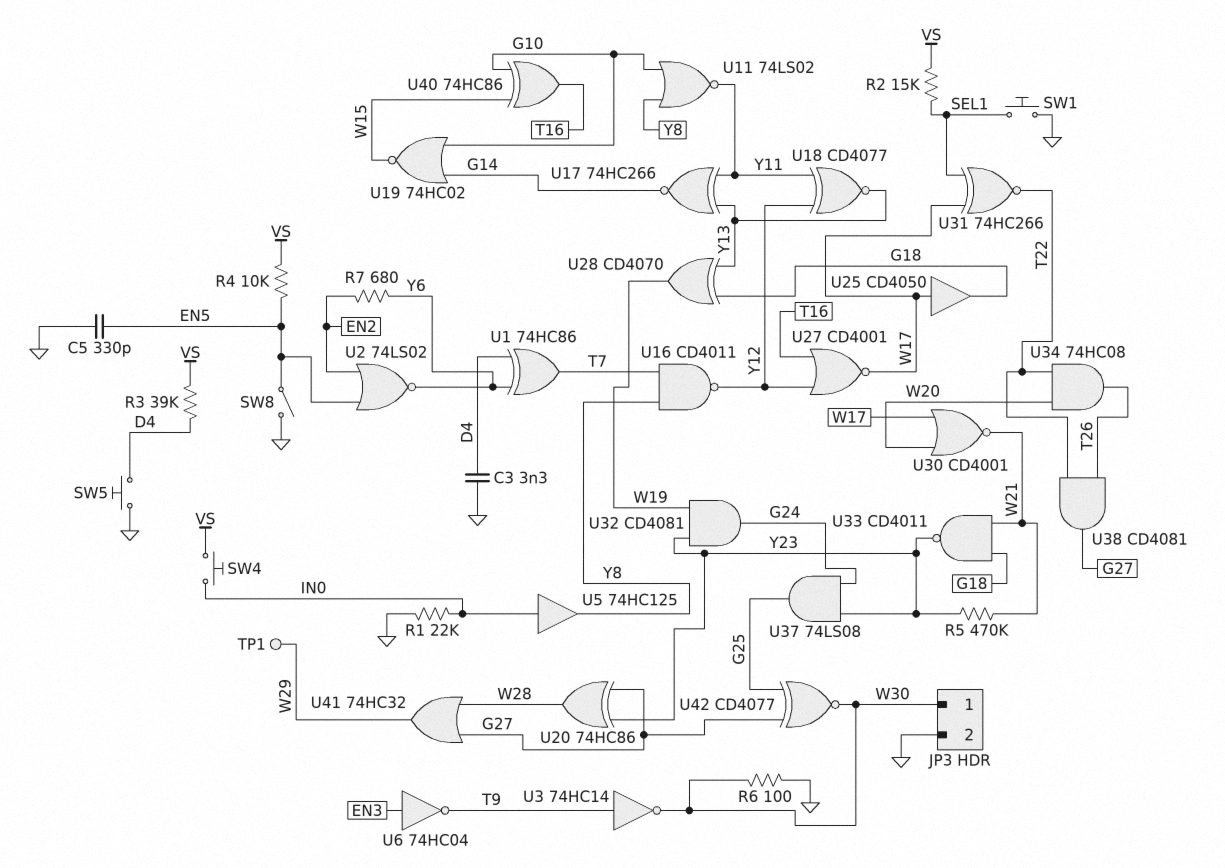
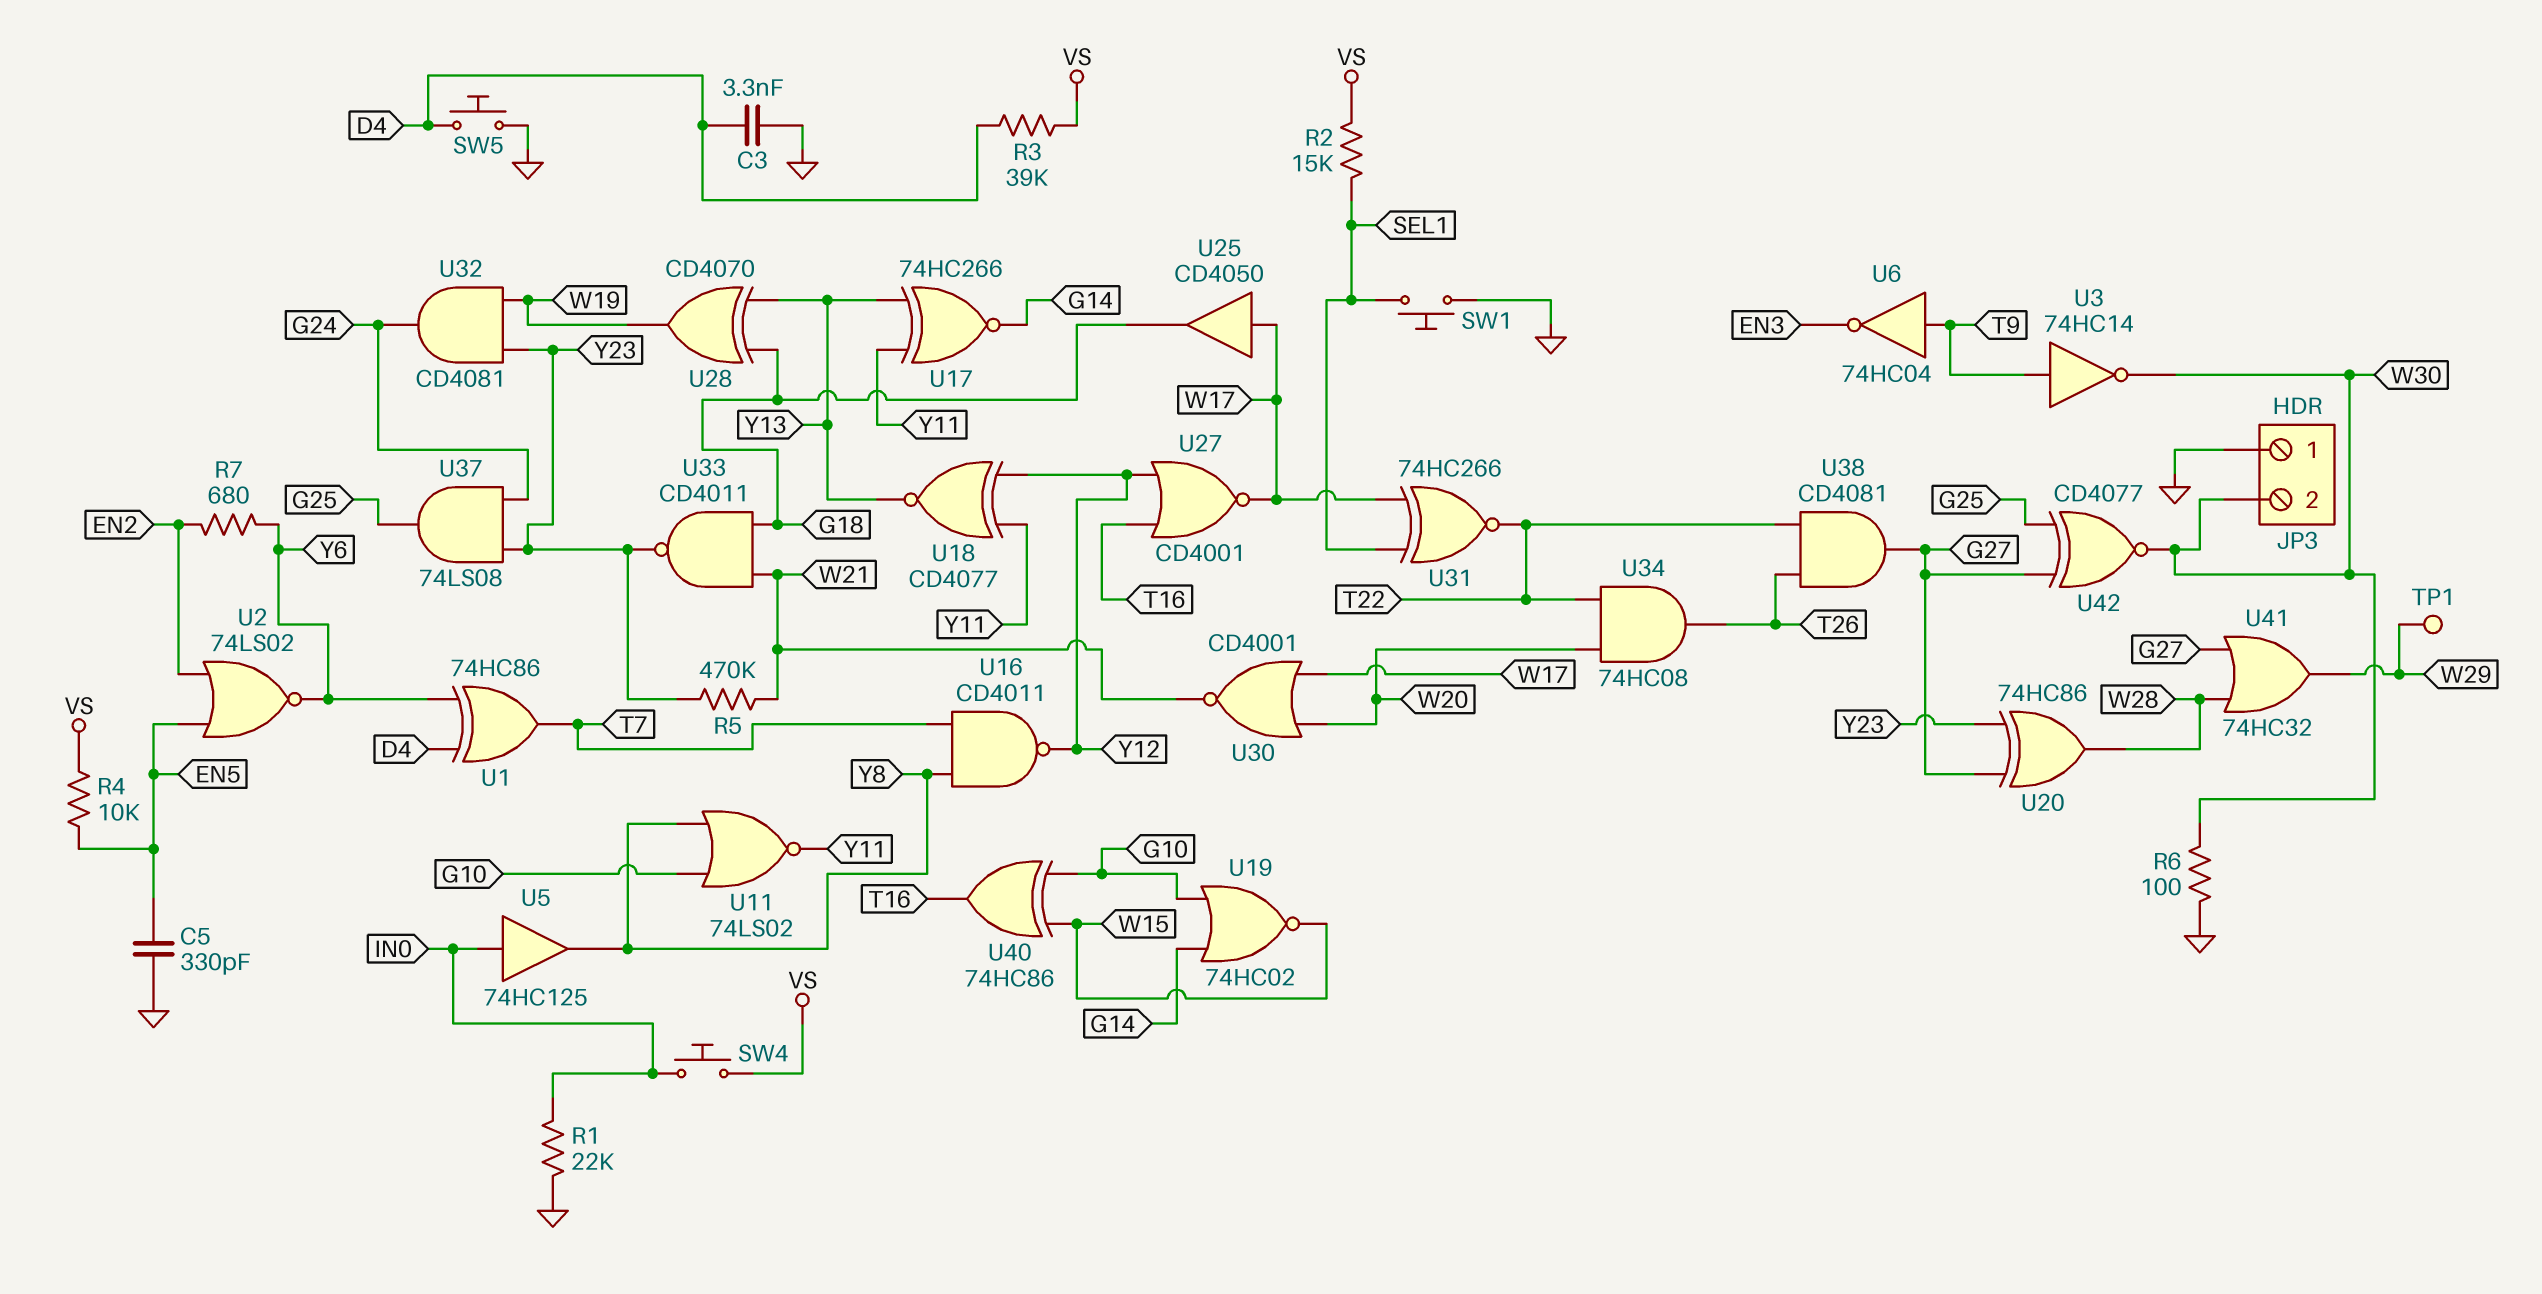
JP3 pin 1: W30 -> GND
JP3 pin 2: GND -> W30
SW8: switch (EN5, GND) -> none
U6: NOT 74HC04 (in EN3, out T9) -> NOT 74HC04 (in T9, out EN3)

